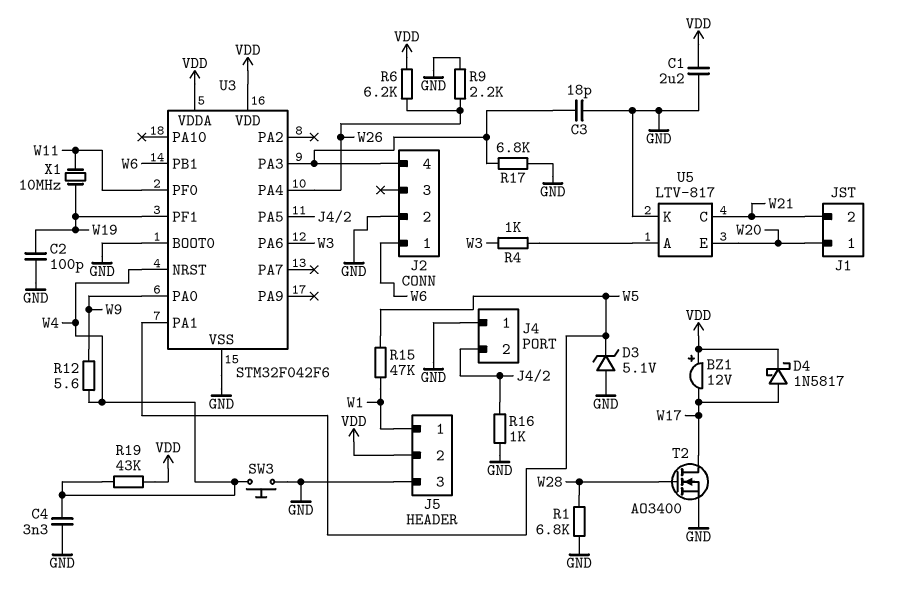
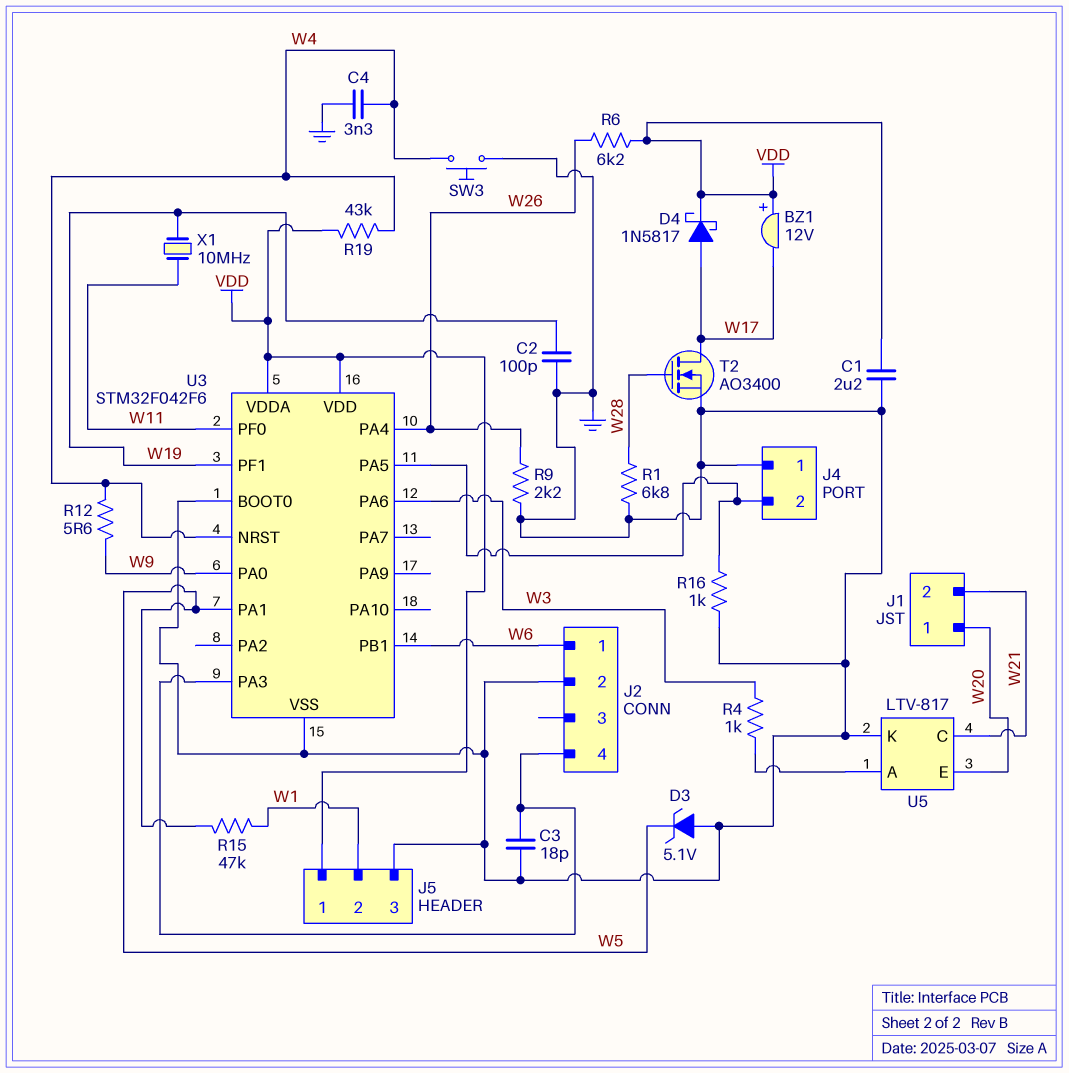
J5 pin 1: W1 -> VDD
J5 pin 2: VDD -> W1
R17: 6.8k (GND, J2/4) -> none

